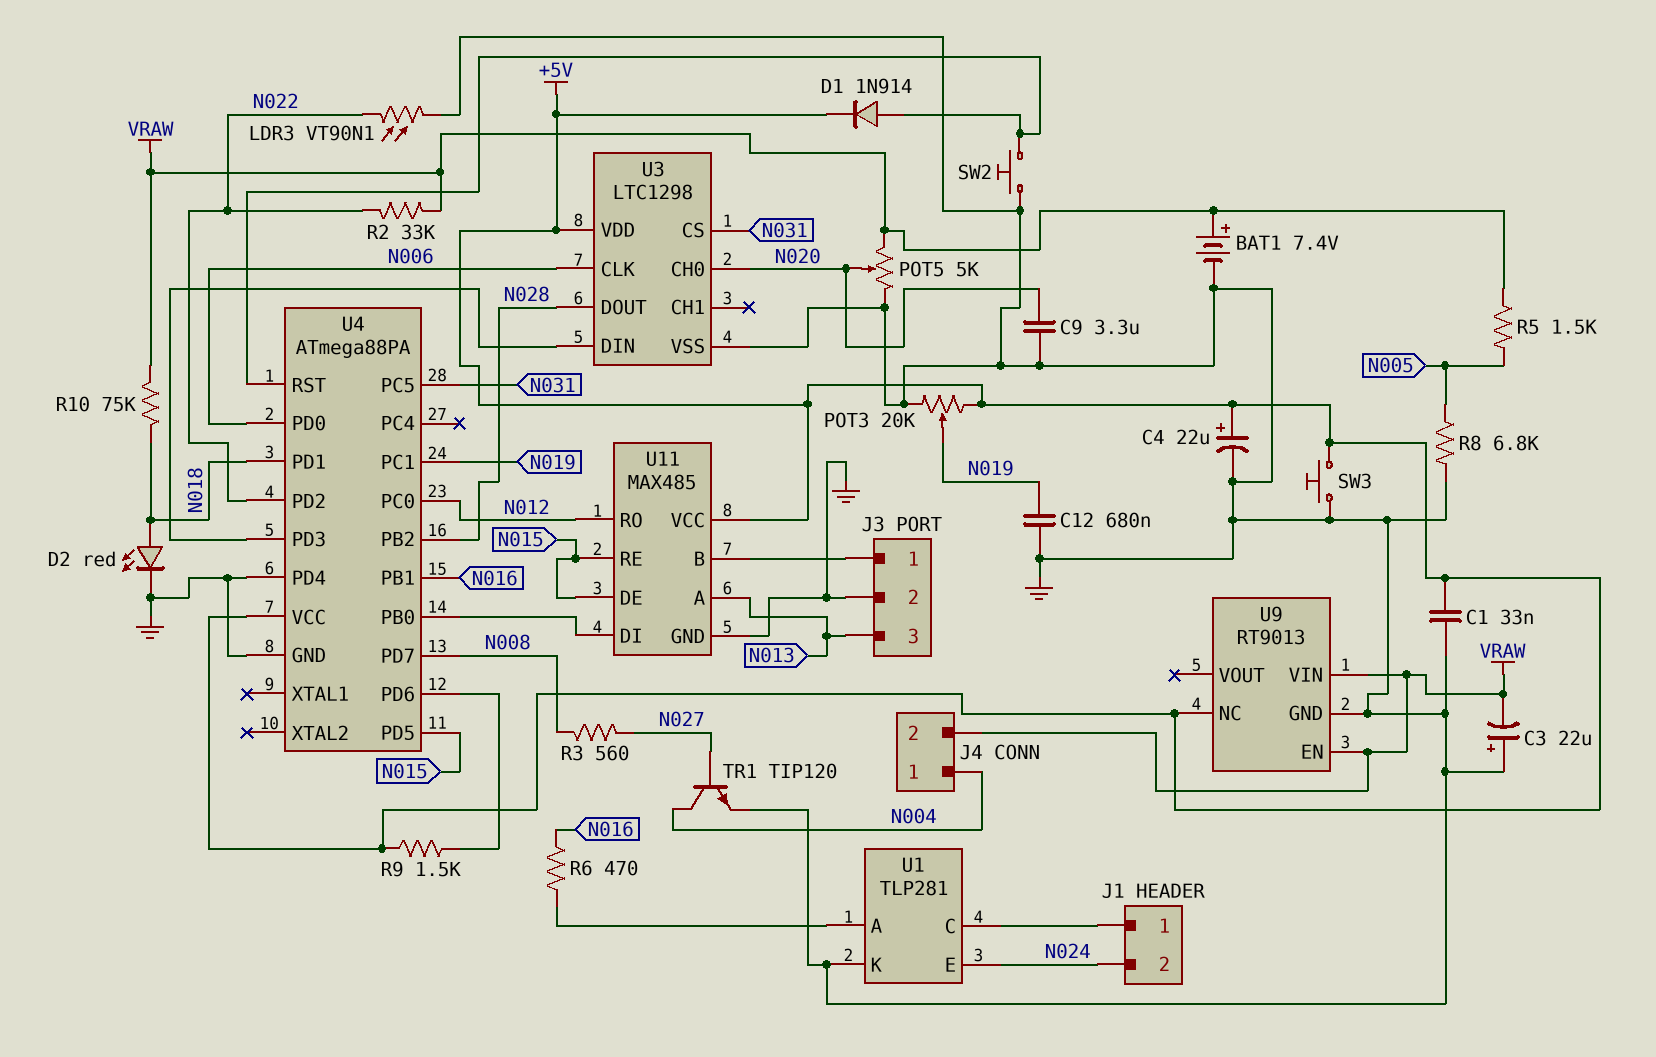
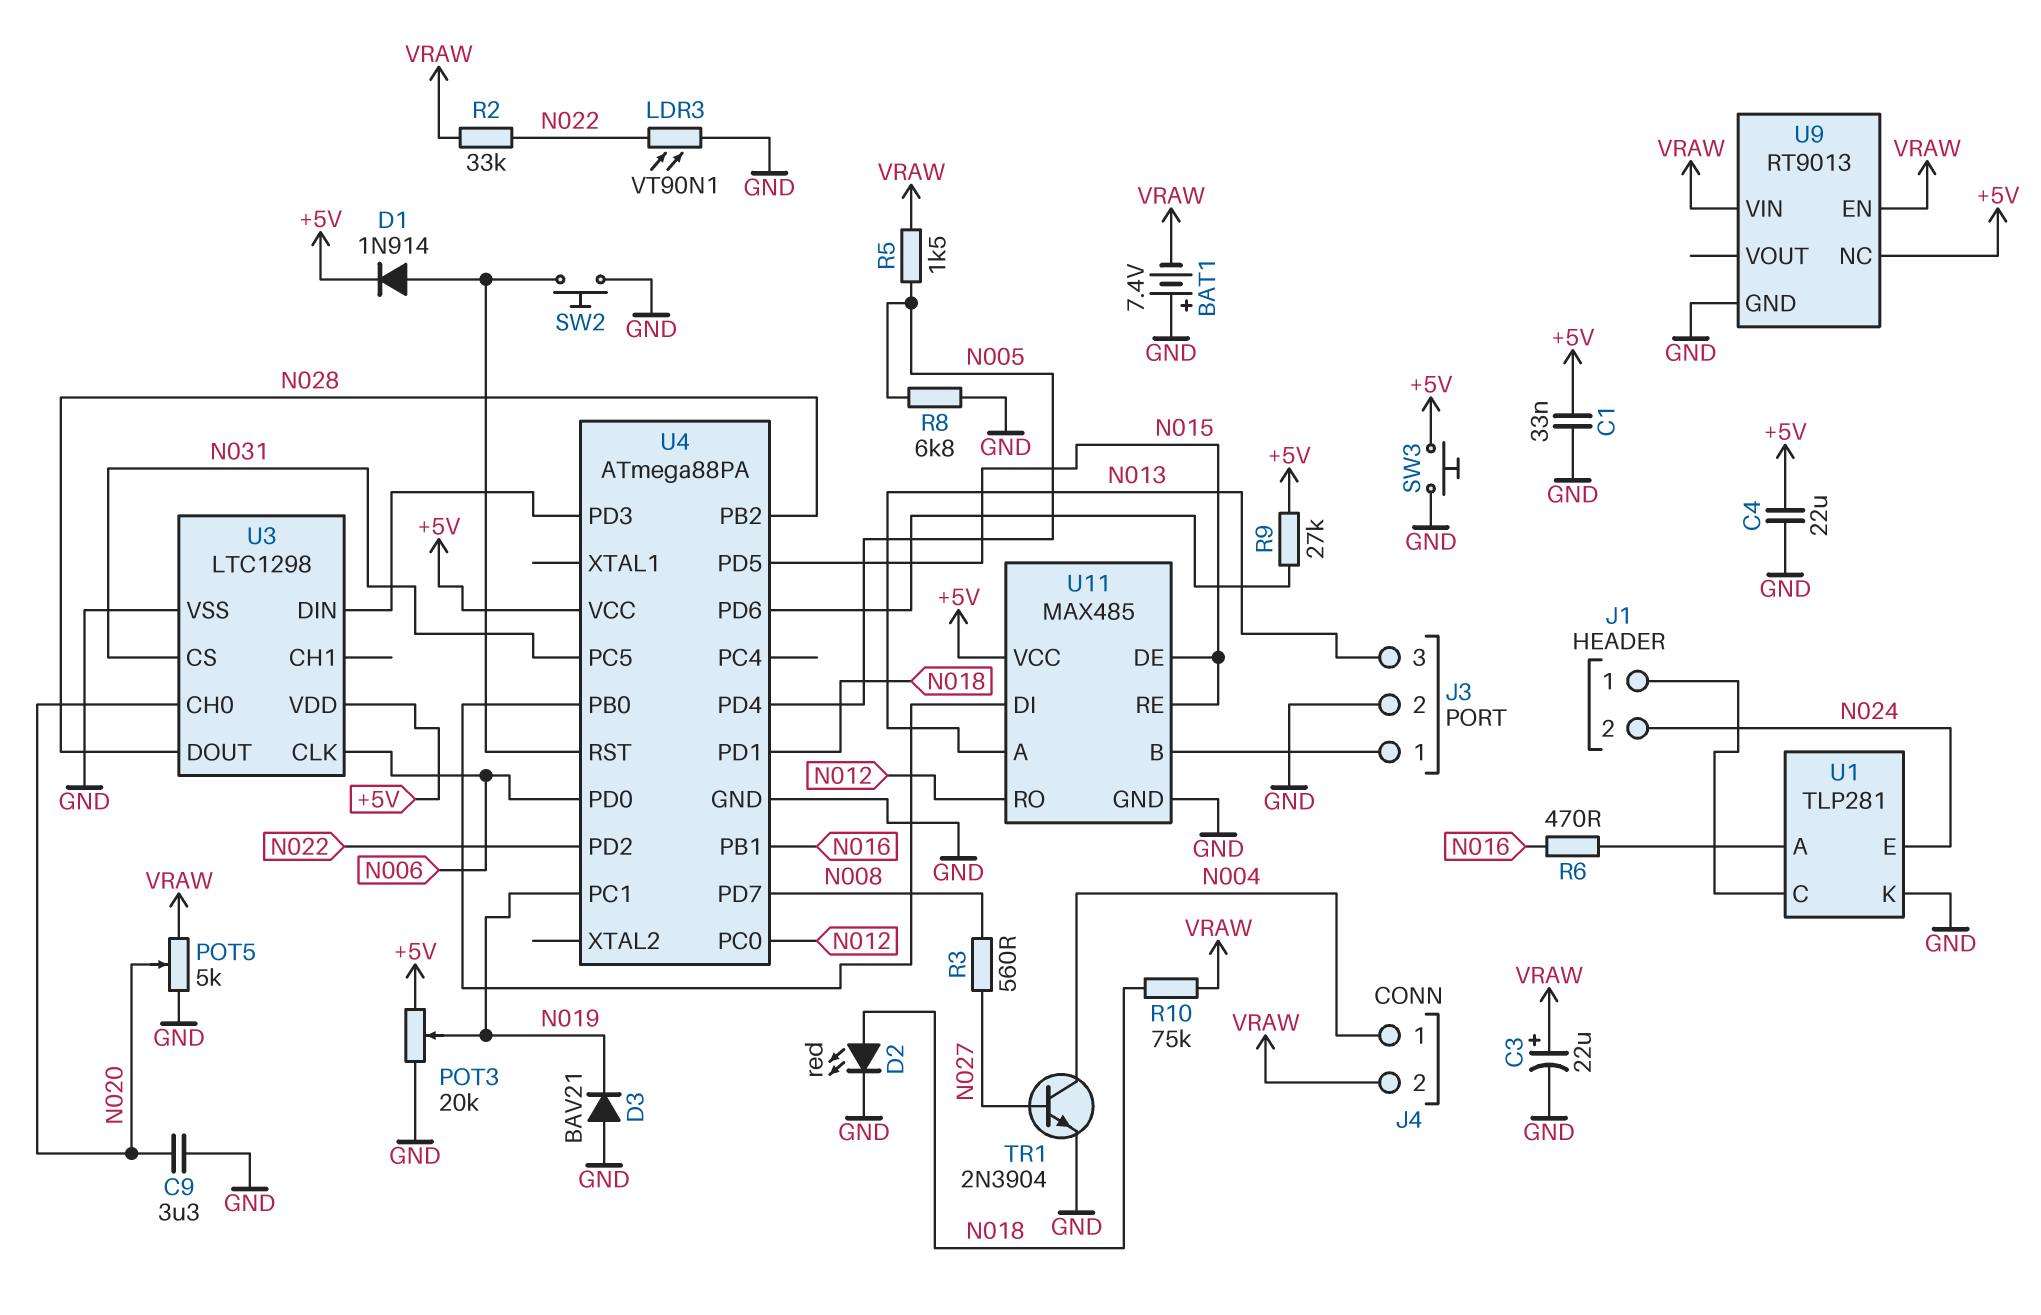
BAT1: 7.4V (plus VRAW, minus GND) -> 7.4V (plus GND, minus VRAW)
C3: 22uF (plus GND, minus VRAW) -> 22uF (plus VRAW, minus GND)
C4: 22uF (plus +5V, minus GND) -> 22uF (+5V, GND)
C12: 680nF (GND, N019) -> none
D3: none -> diode BAV21 (A GND, K N019)
R9: 1.5k (+5V, U4/PD6) -> 27k (+5V, U4/PD6)
TR1: NPN TIP120 (B N027, C N004, E GND) -> NPN 2N3904 (B N027, C N004, E GND)
U4 pin PD4: GND -> N005

